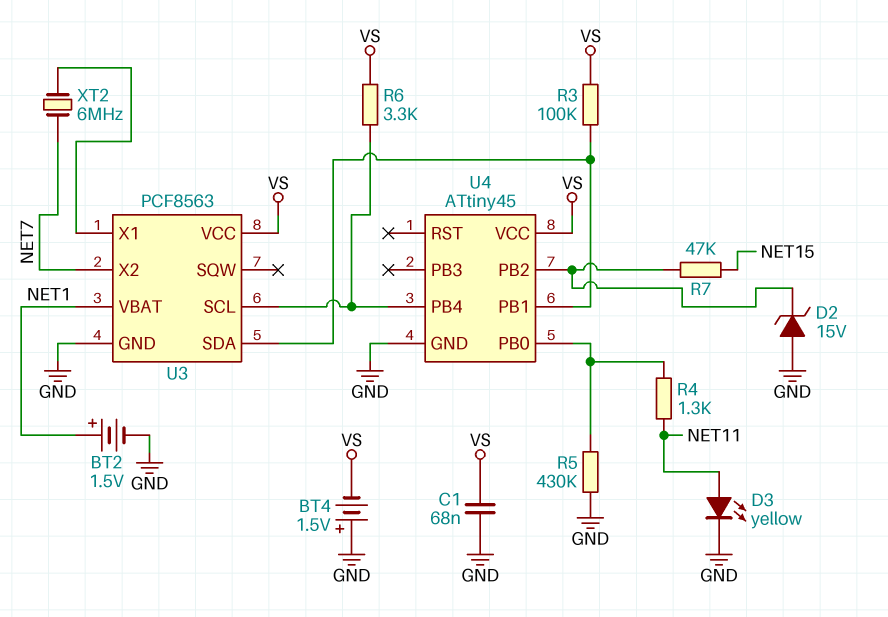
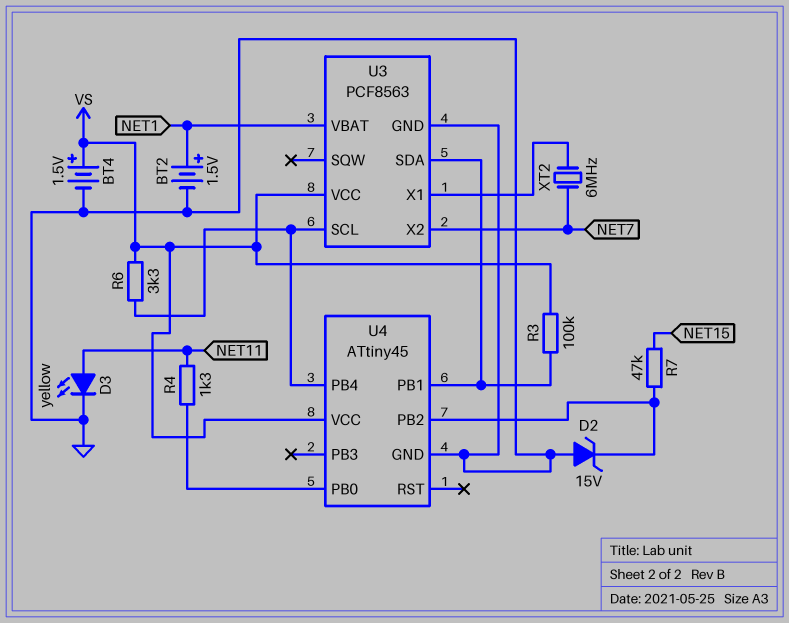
BT4: 1.5V (plus GND, minus VS) -> 1.5V (plus VS, minus GND)
C1: 68nF (GND, VS) -> none
R5: 430k (GND, U4/PB0) -> none

